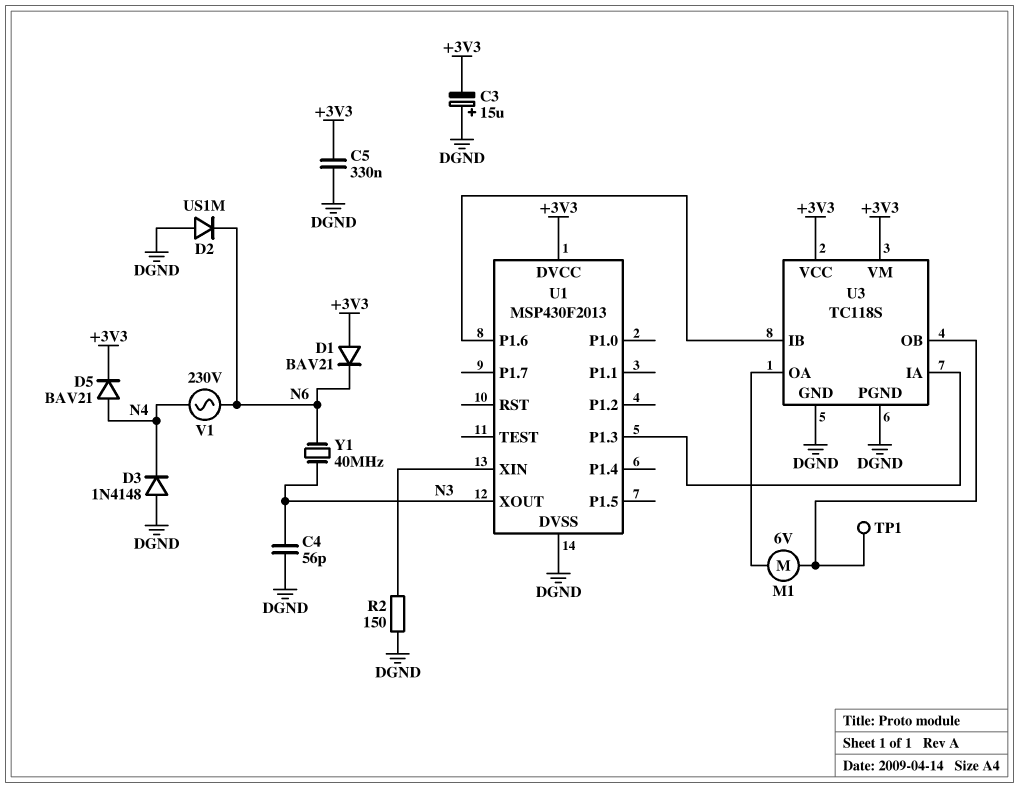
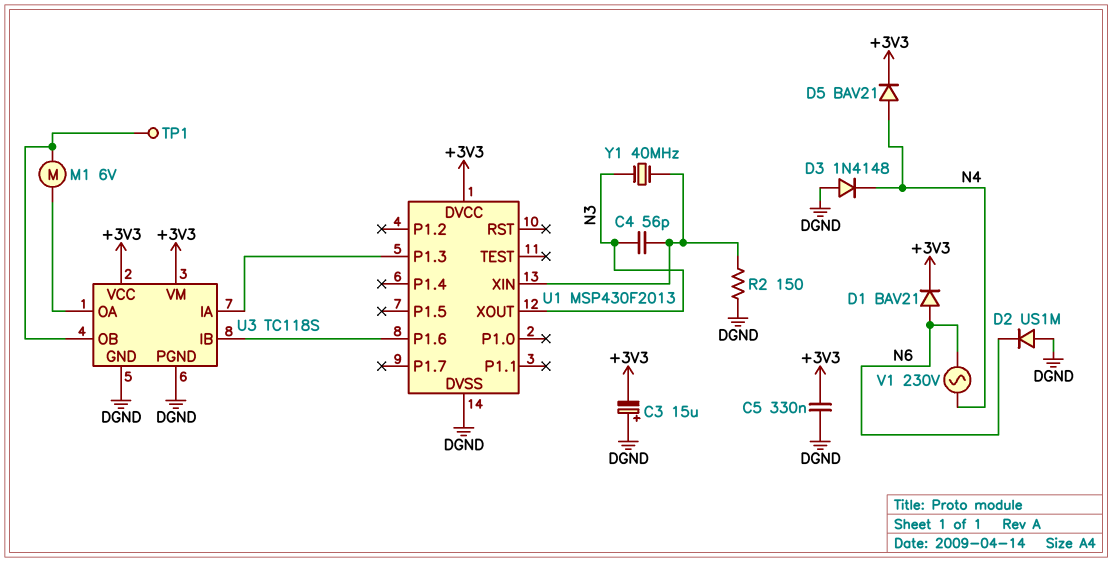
C4: 56pF (DGND, N3) -> 56pF (N3, U1/XIN)
D1: diode BAV21 (A +3V3, K N6) -> diode BAV21 (A N6, K +3V3)
Y1: 40MHz (N3, N6) -> 40MHz (N3, U1/XIN)

